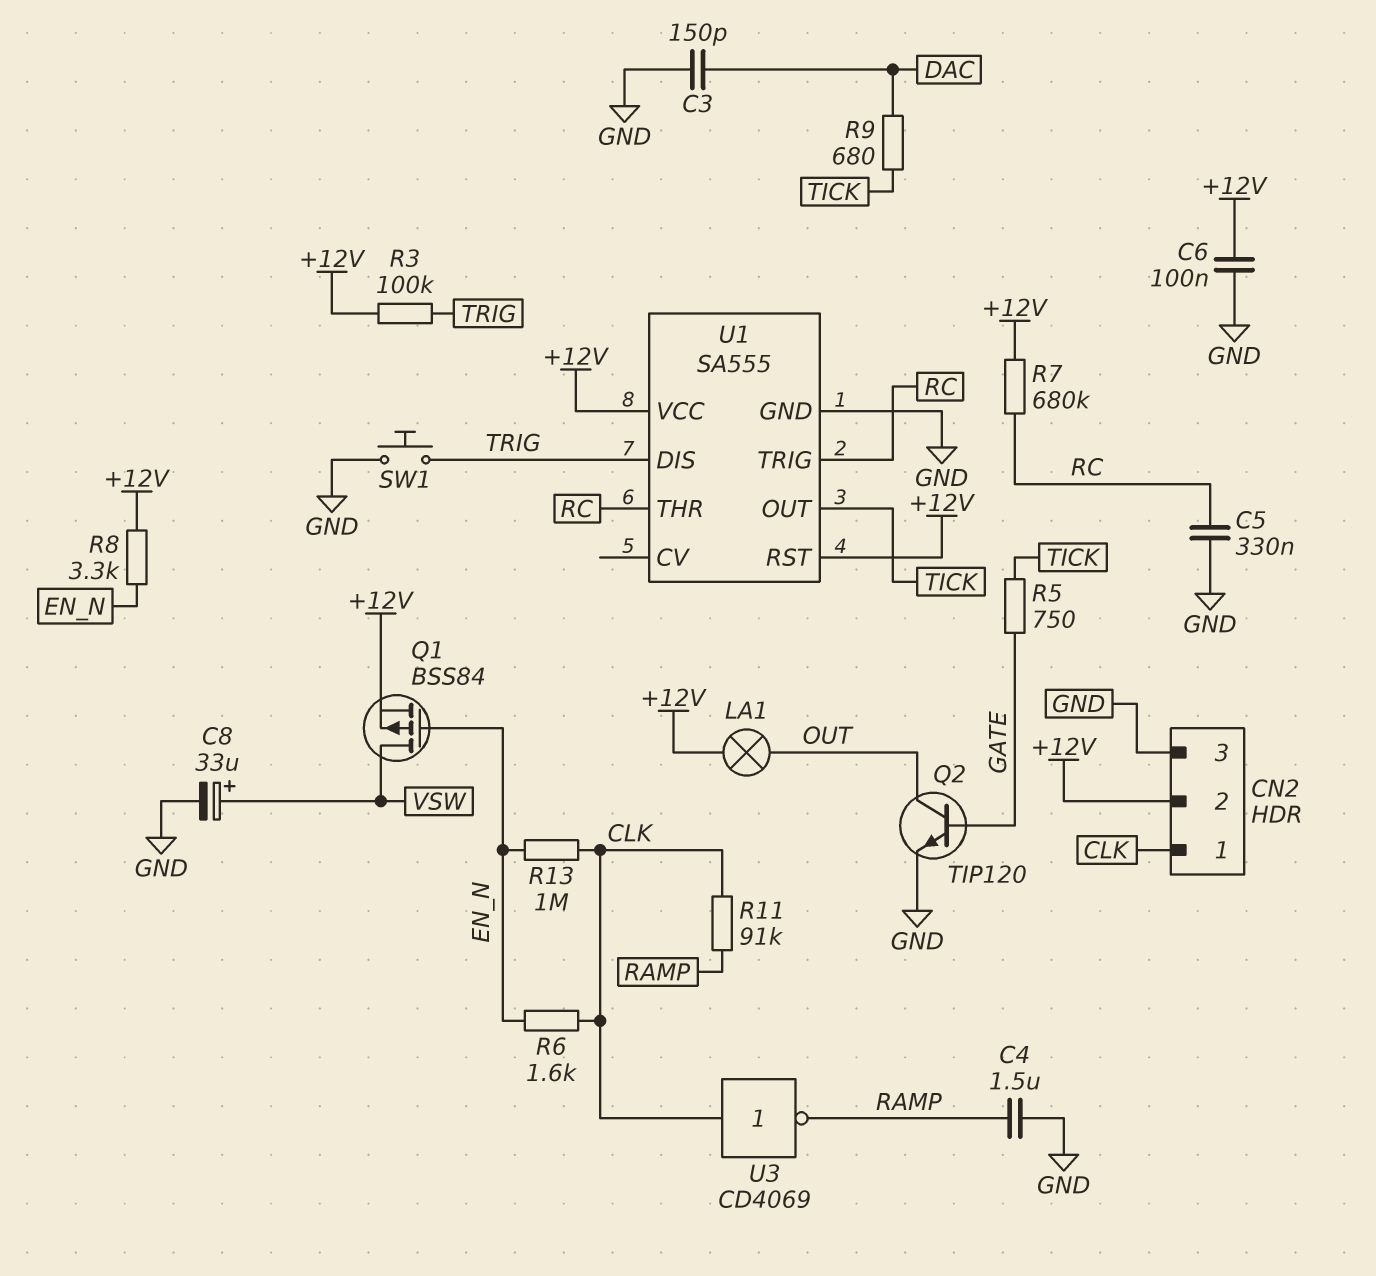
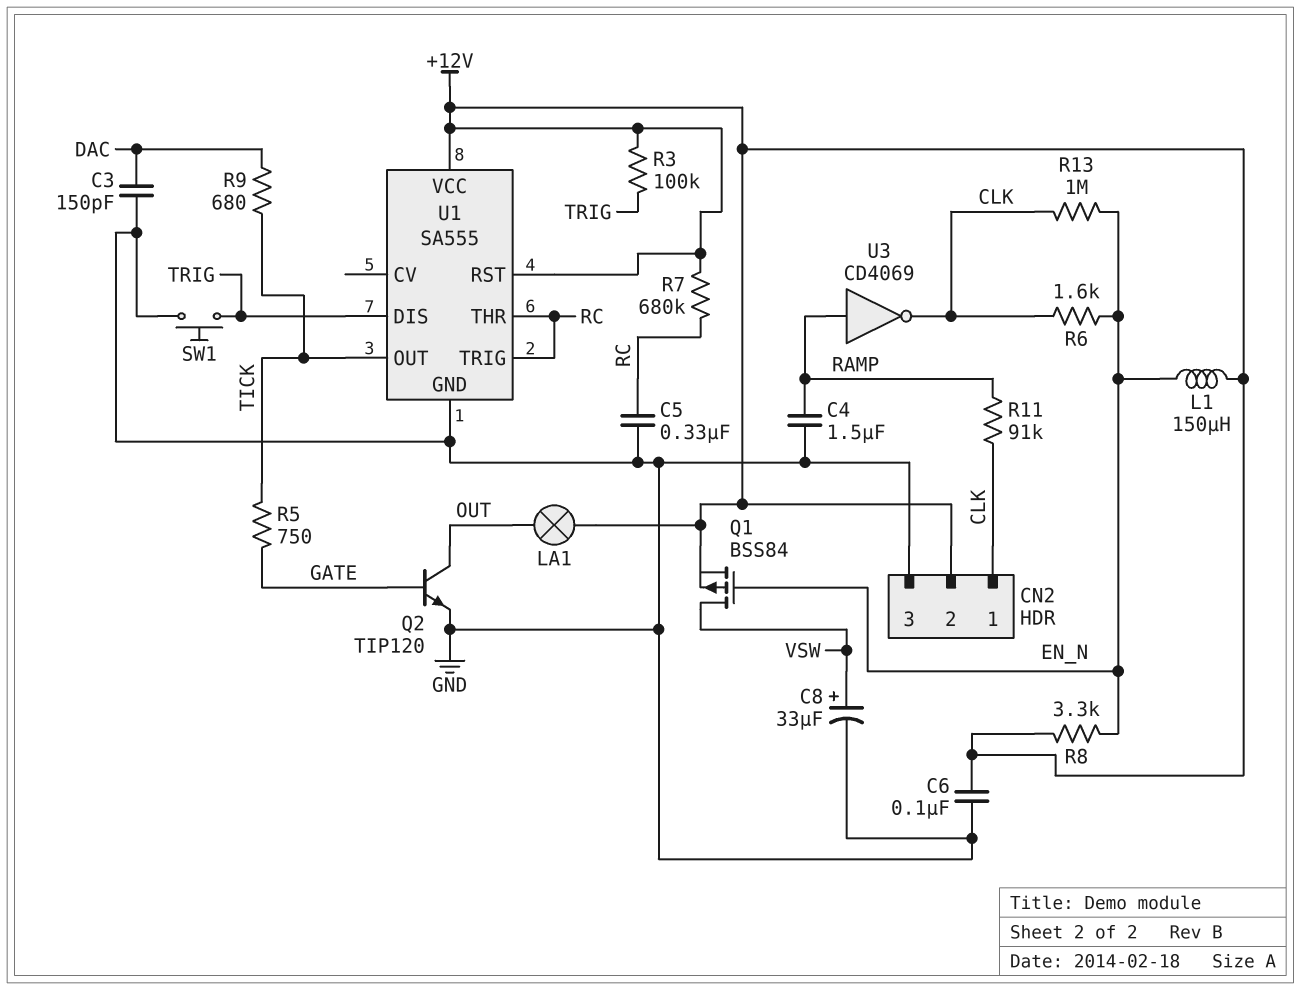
L1: none -> 150uH (+12V, EN_N)
U3: NOT CD4069 (in CLK, out RAMP) -> NOT CD4069 (in RAMP, out CLK)

